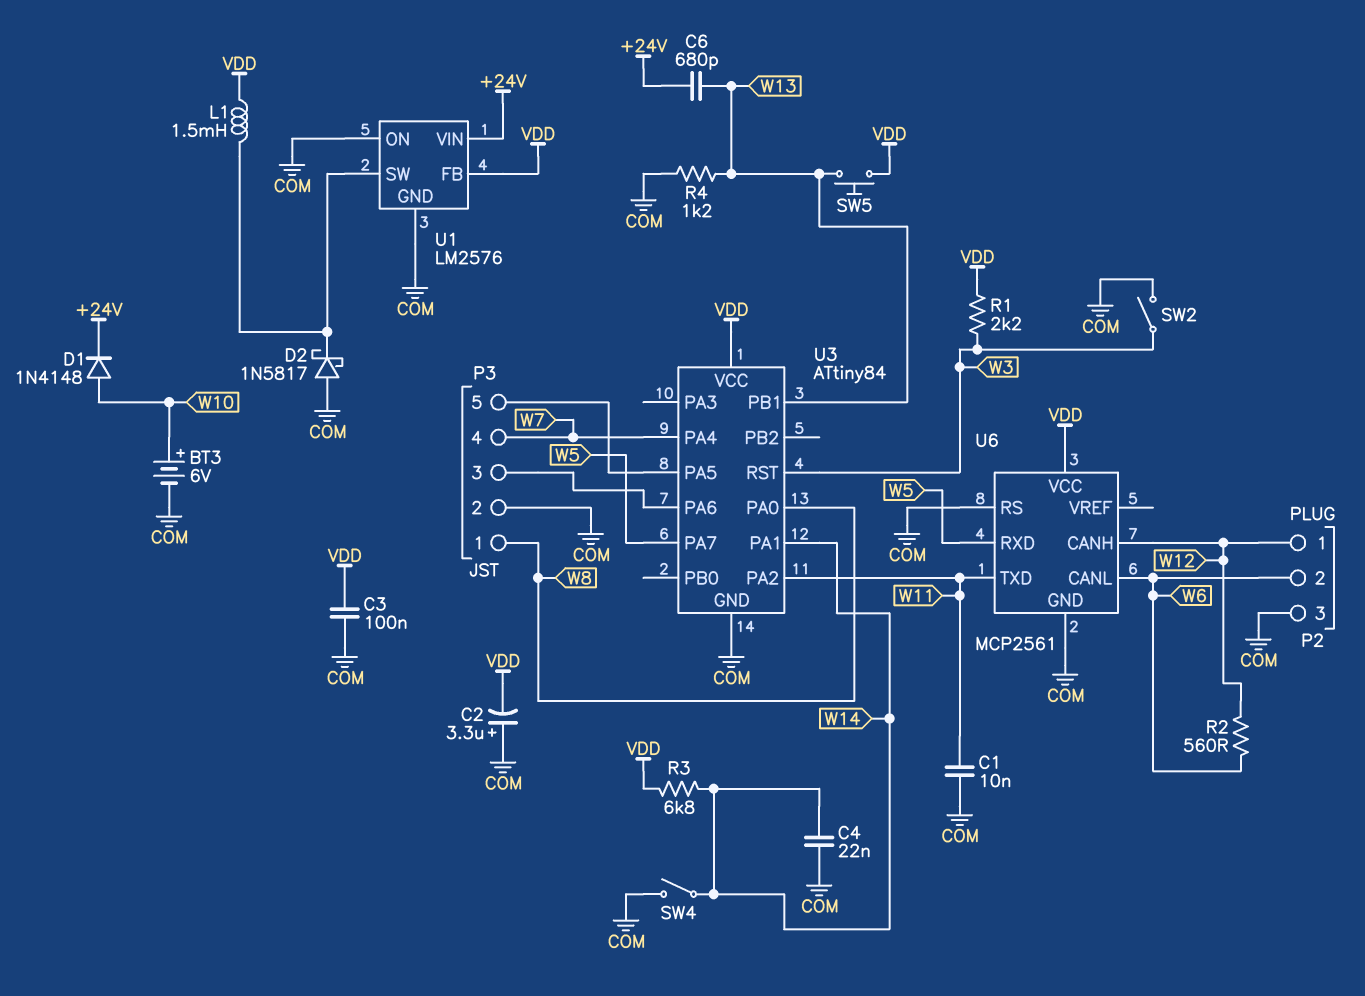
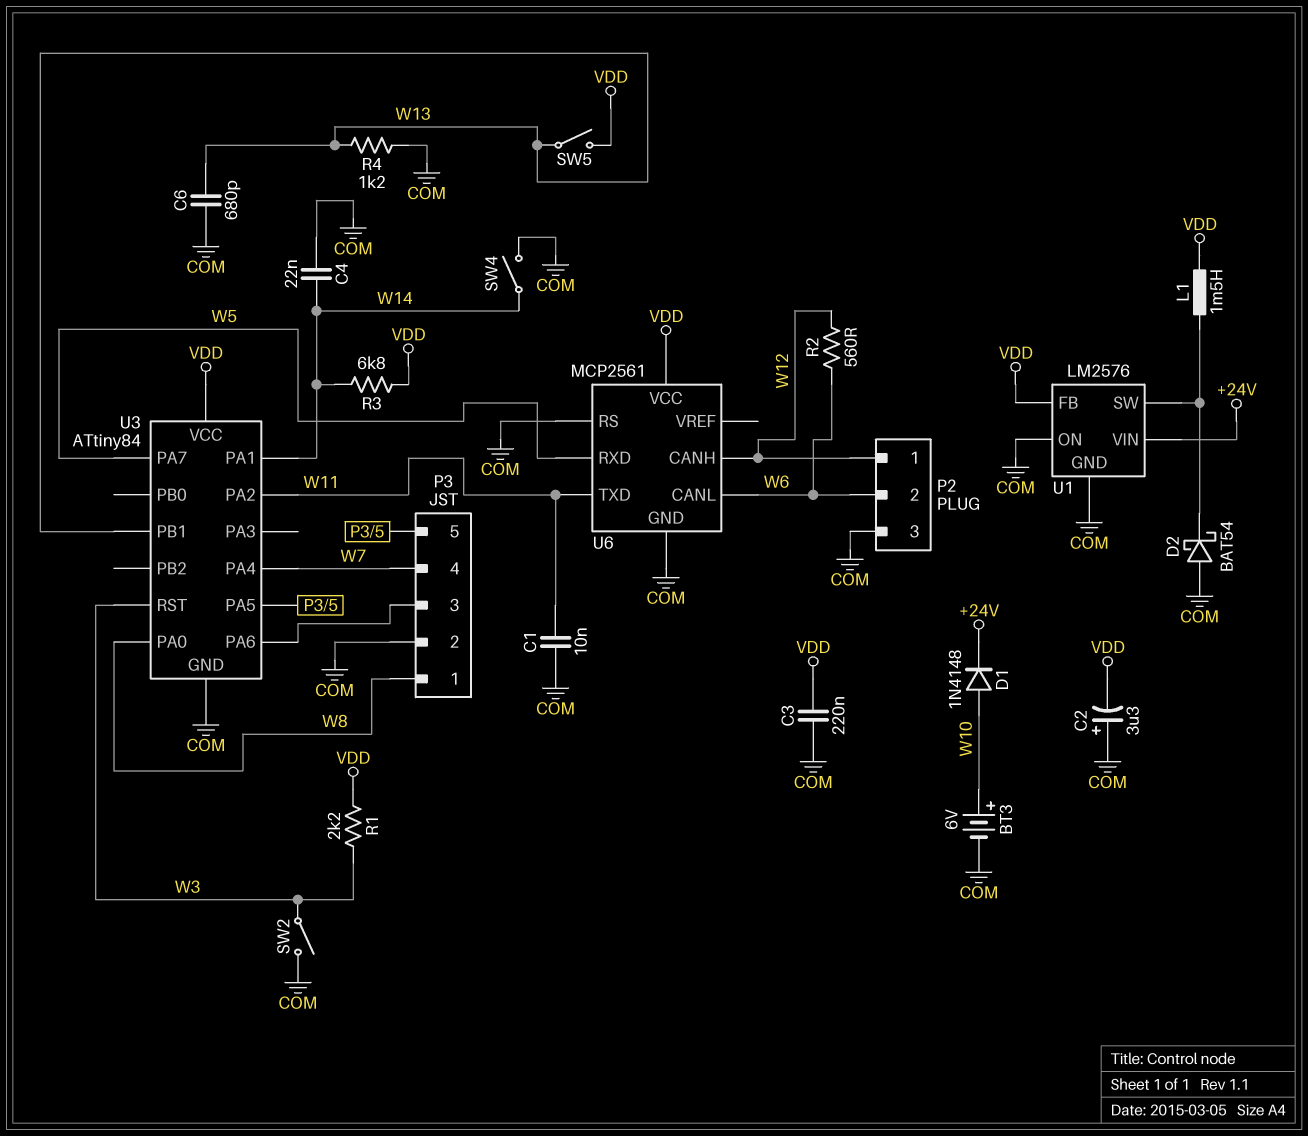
C3: 100nF (COM, VDD) -> 220nF (COM, VDD)
C6: 680pF (+24V, W13) -> 680pF (COM, W13)
D2: schottky 1N5817 (A COM, K U1/SW) -> schottky BAT54 (A COM, K U1/SW)
SW5: button (VDD, W13) -> switch (VDD, W13)

